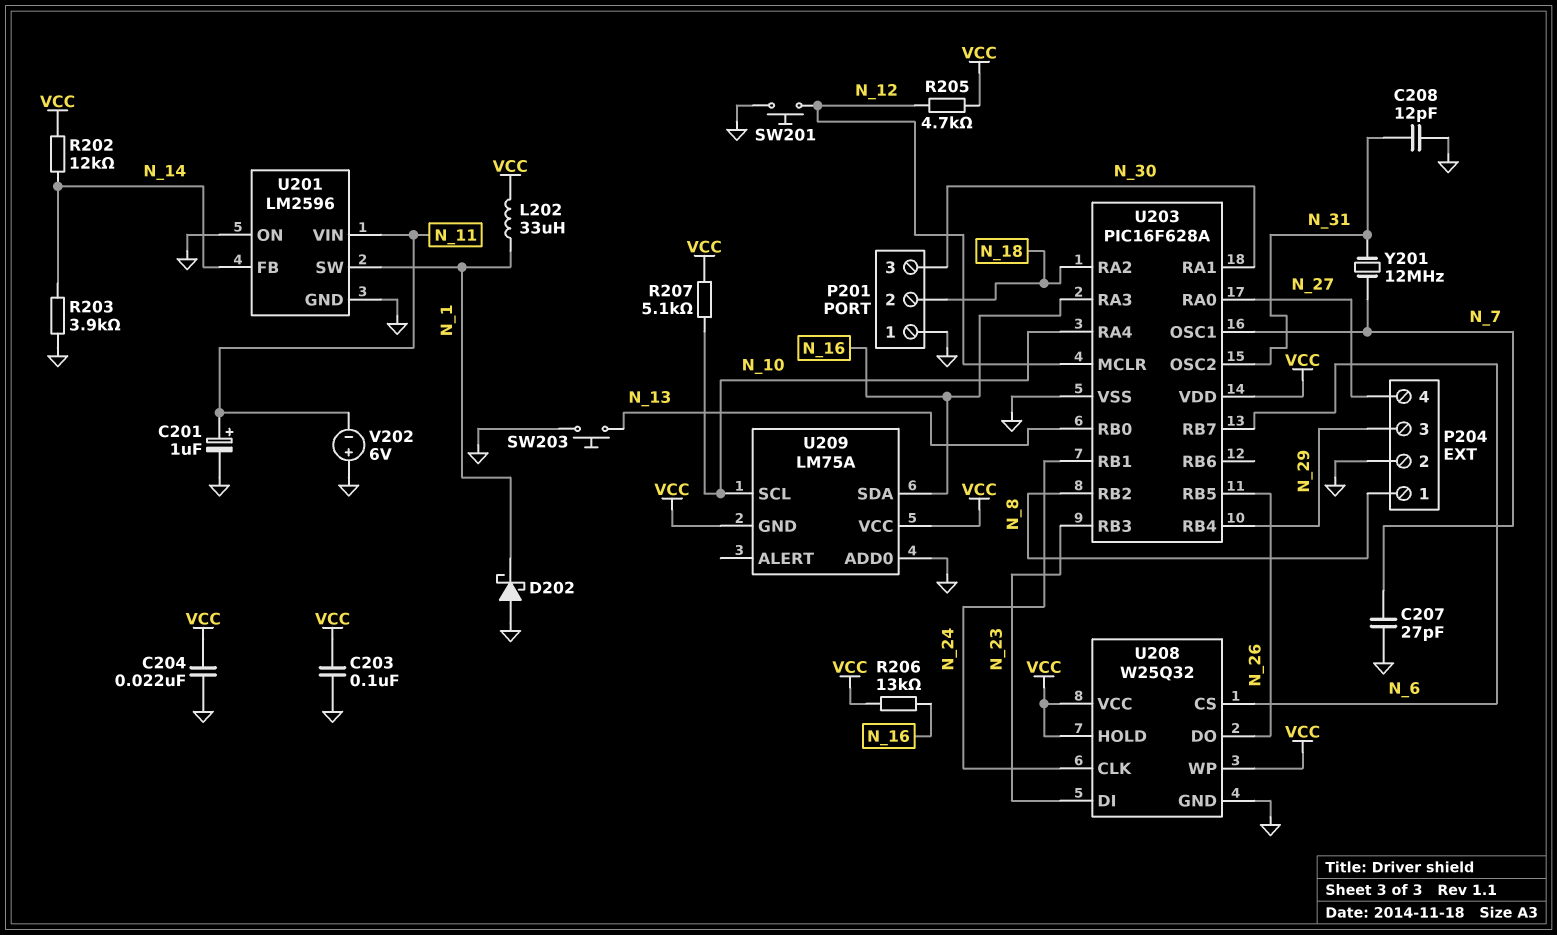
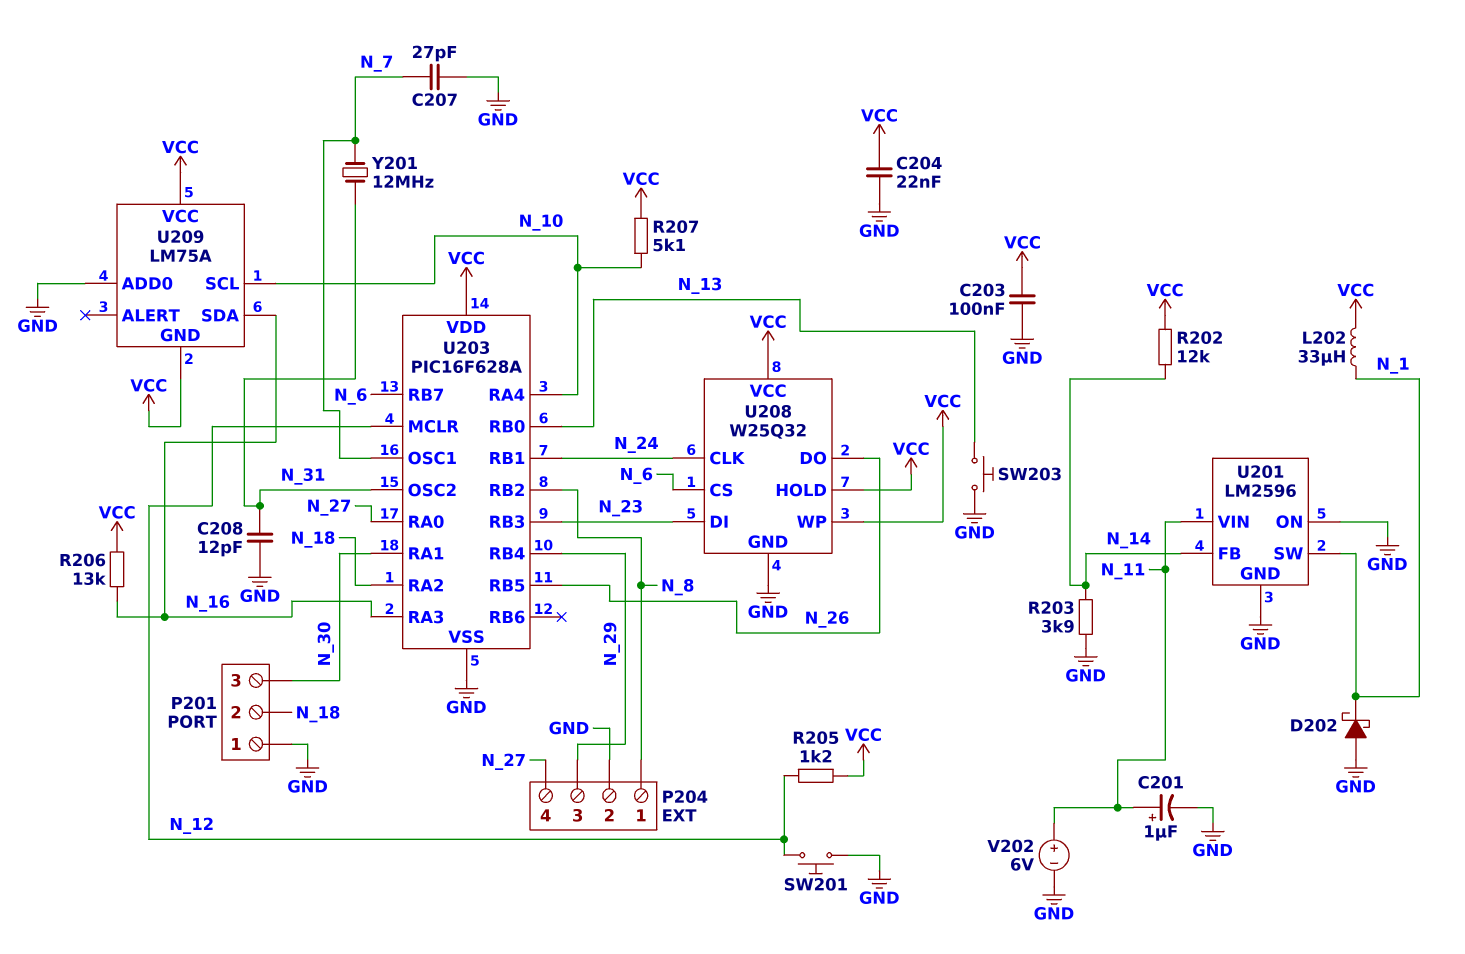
R205: 4.7k (N_12, VCC) -> 1.2k (N_12, VCC)
V202: 6V (plus GND, minus N_11) -> 6V (plus N_11, minus GND)

